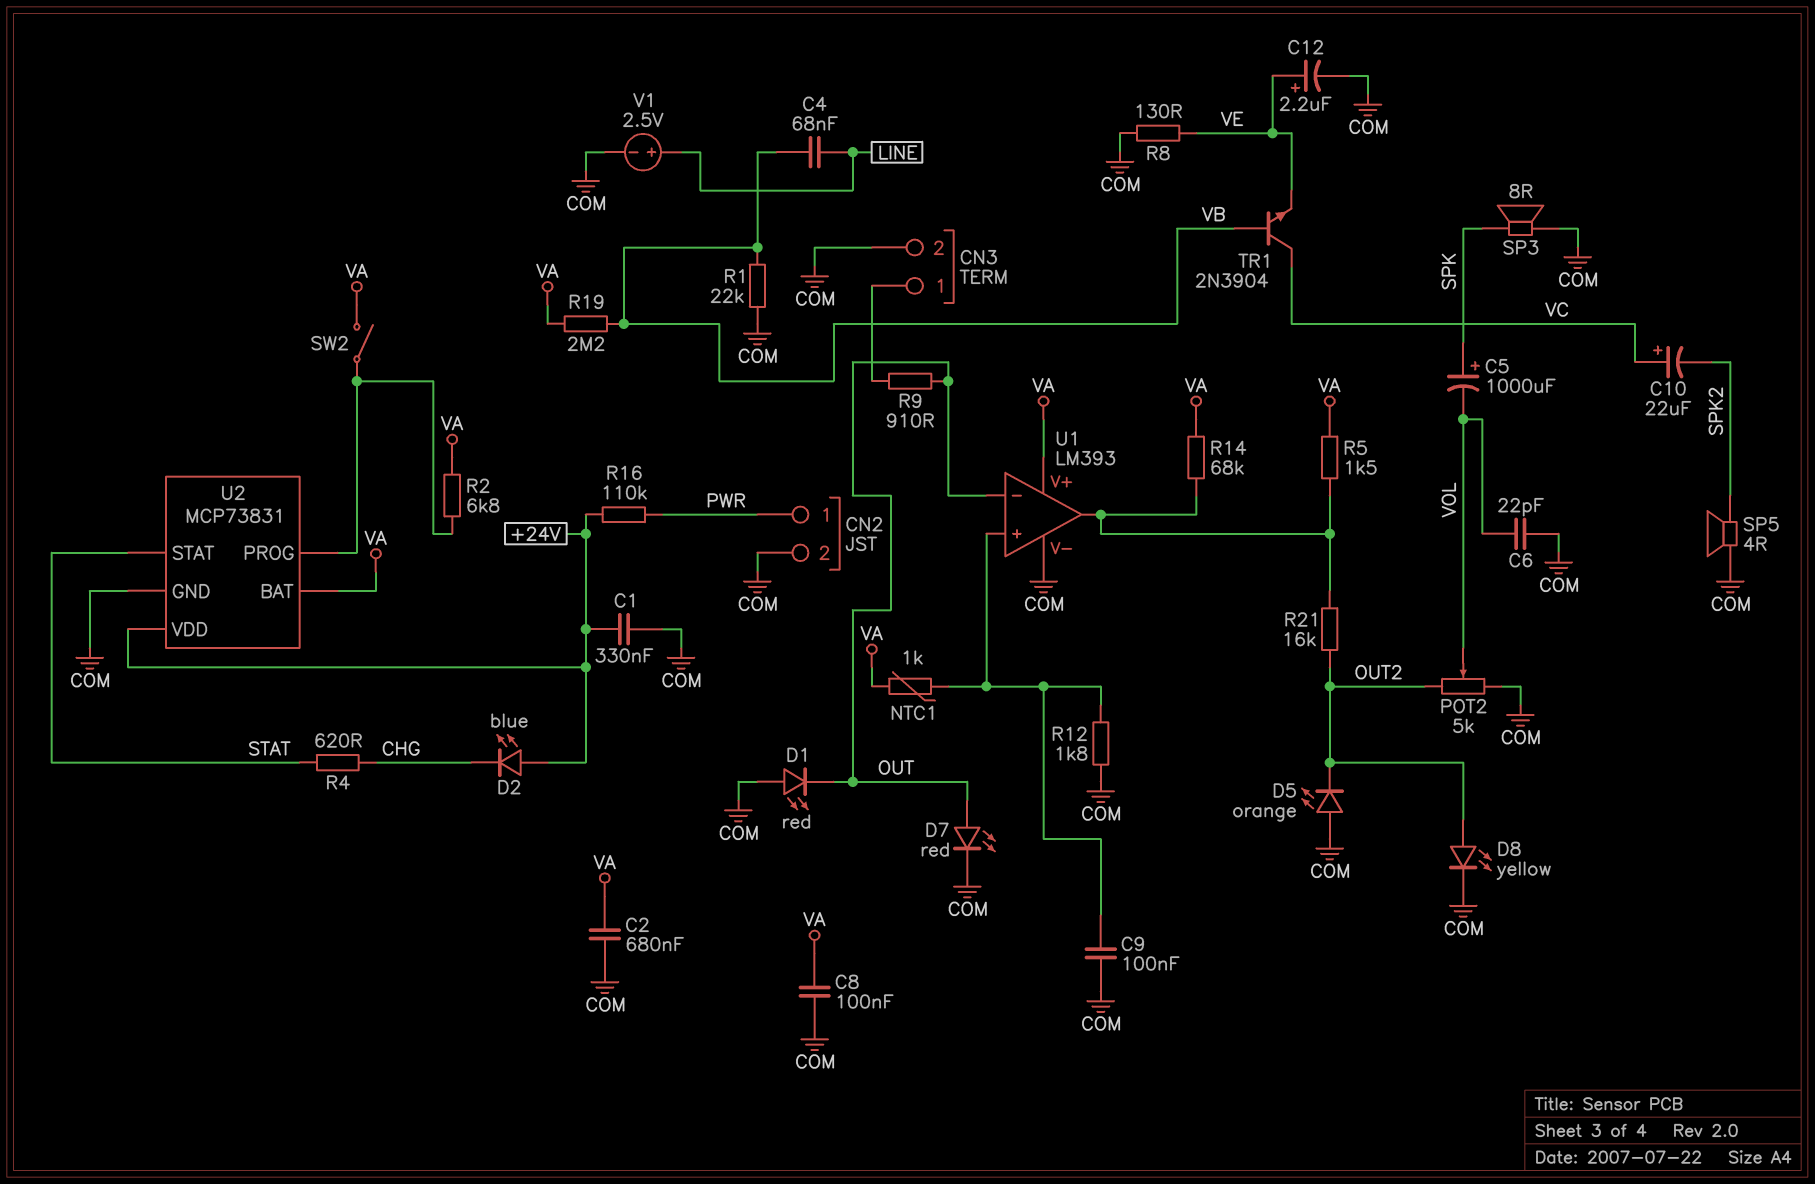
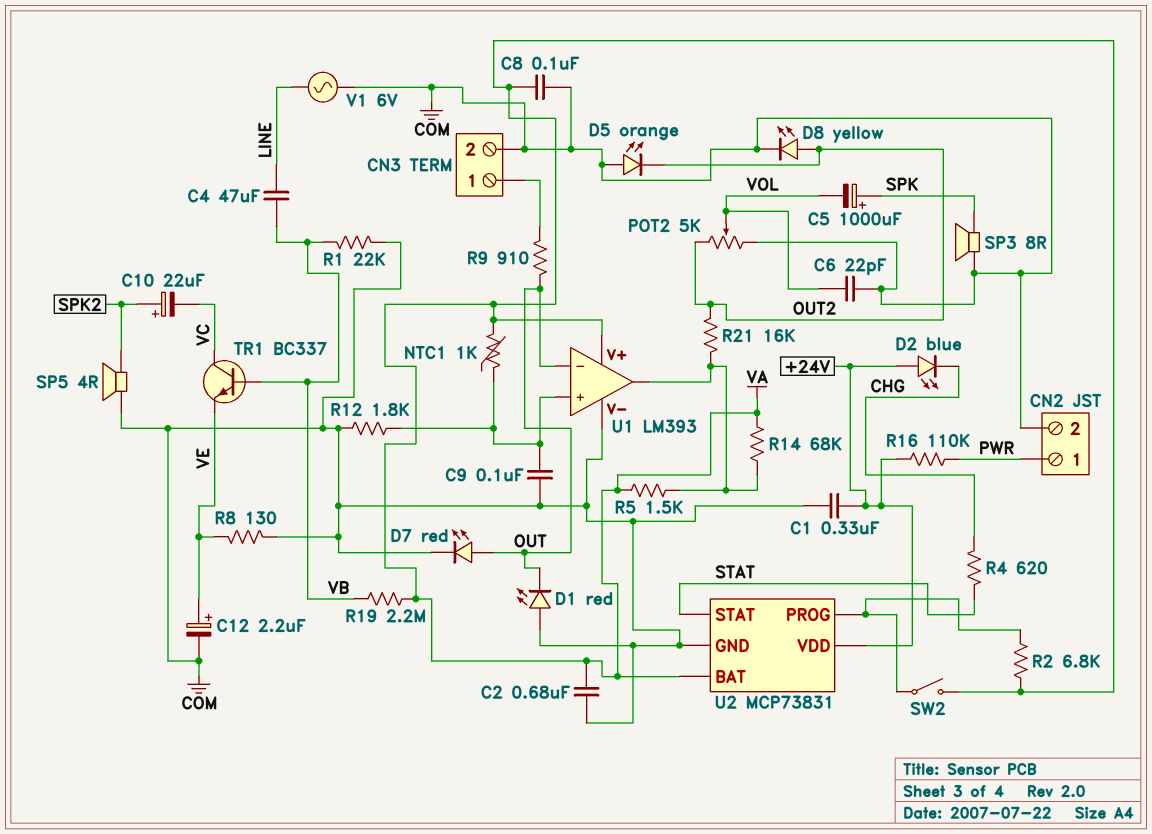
C4: 68nF (LINE, VB) -> 47uF (LINE, VB)
C10: 22uF (plus VC, minus SPK2) -> 22uF (plus SPK2, minus VC)
TR1: NPN 2N3904 (B VB, C VC, E VE) -> NPN BC337 (B VB, C VC, E VE)
V1: 2.5V (plus LINE, minus COM) -> AC 6V (COM, LINE)

